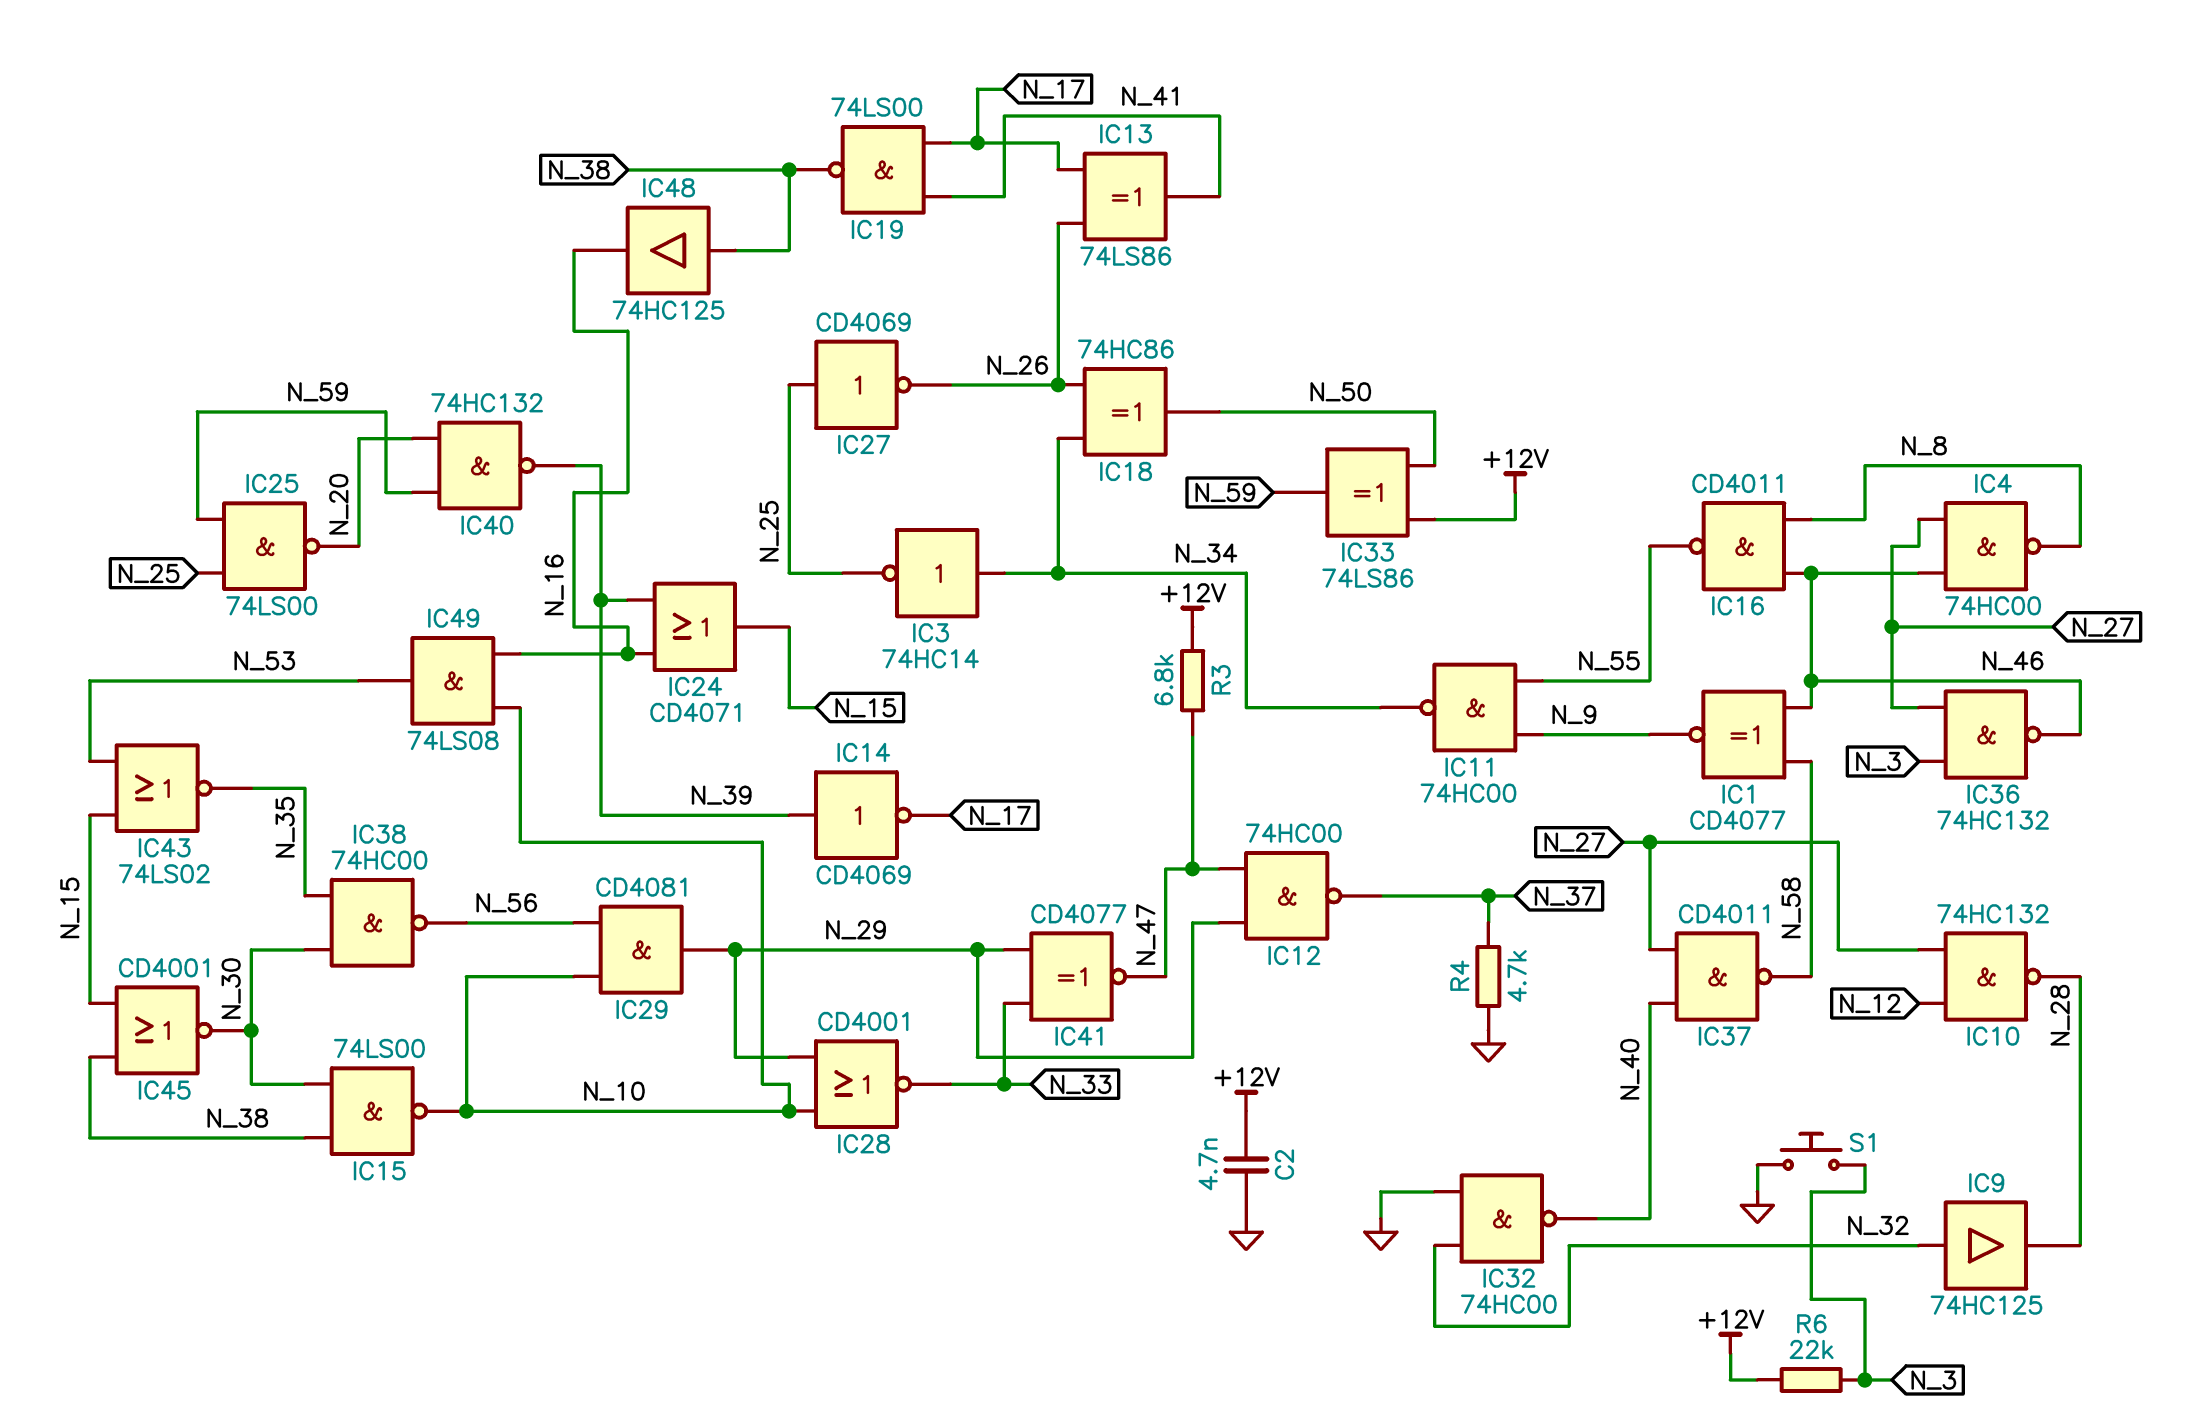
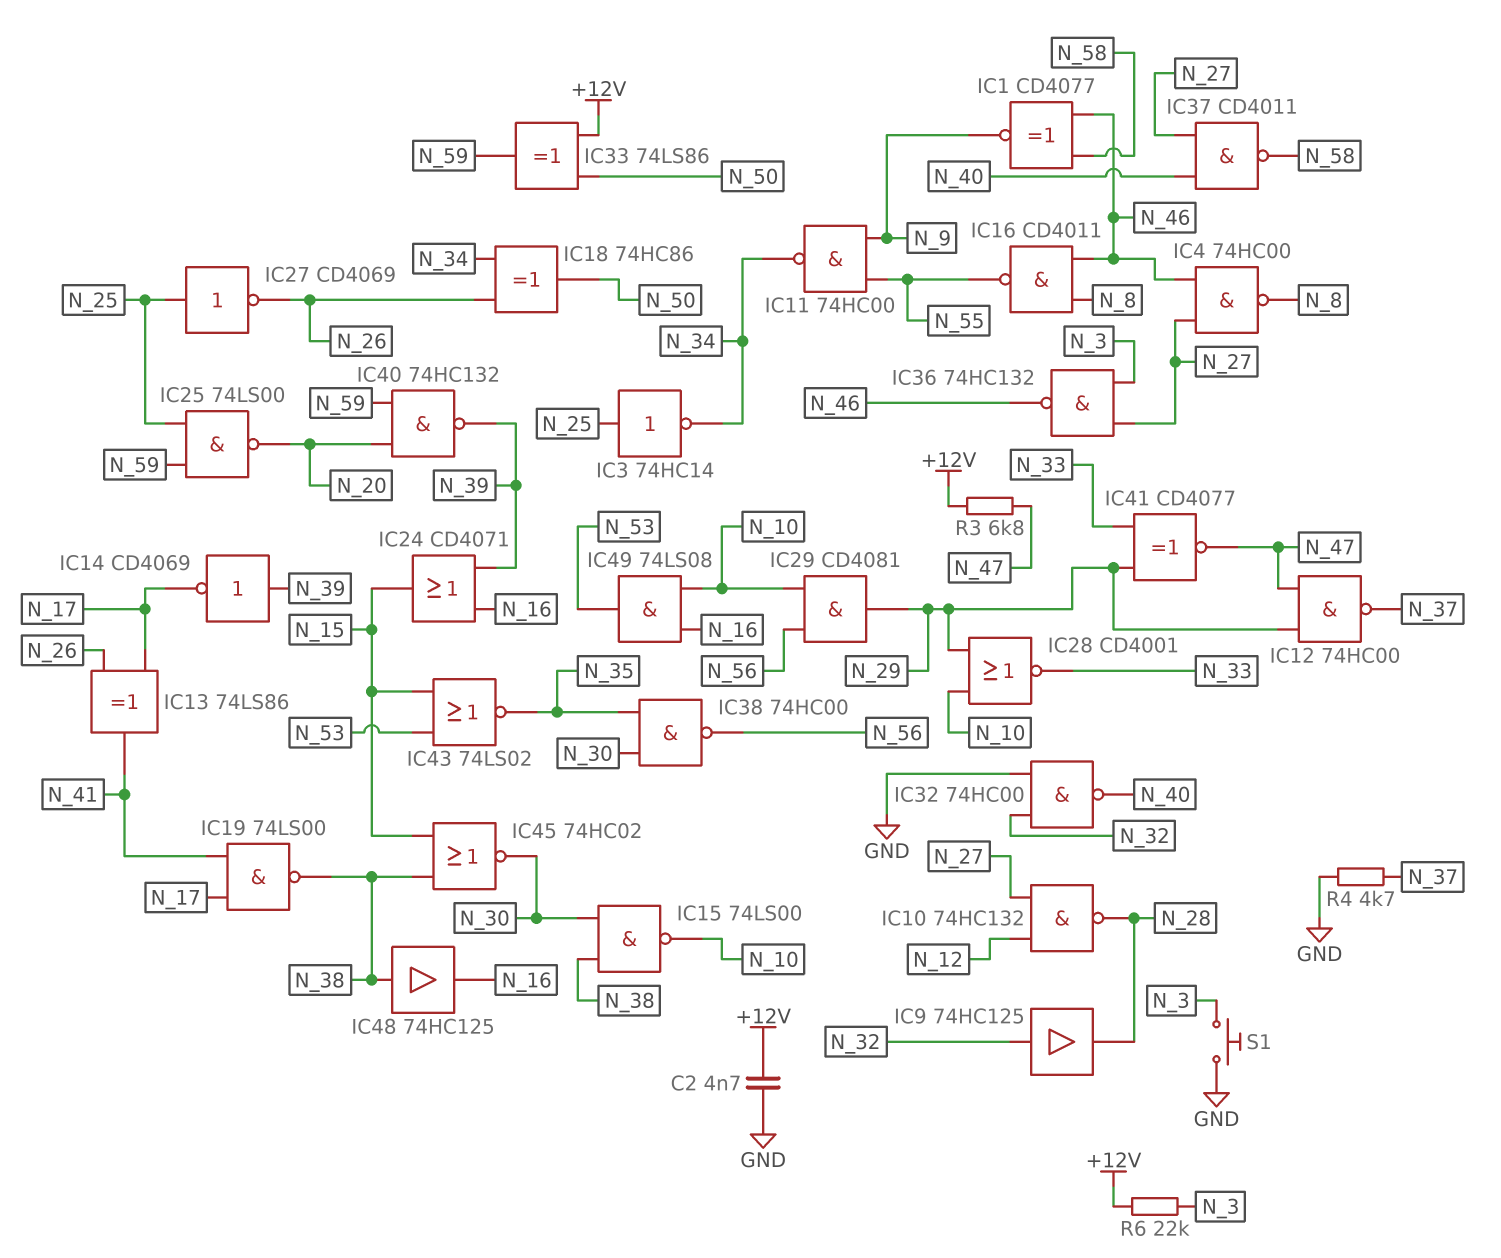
IC3: NOT 74HC14 (in N_34, out N_25) -> NOT 74HC14 (in N_25, out N_34)
IC45: NOR CD4001 (in N_15, in N_38, out N_30) -> NOR 74HC02 (in N_15, in N_38, out N_30)

